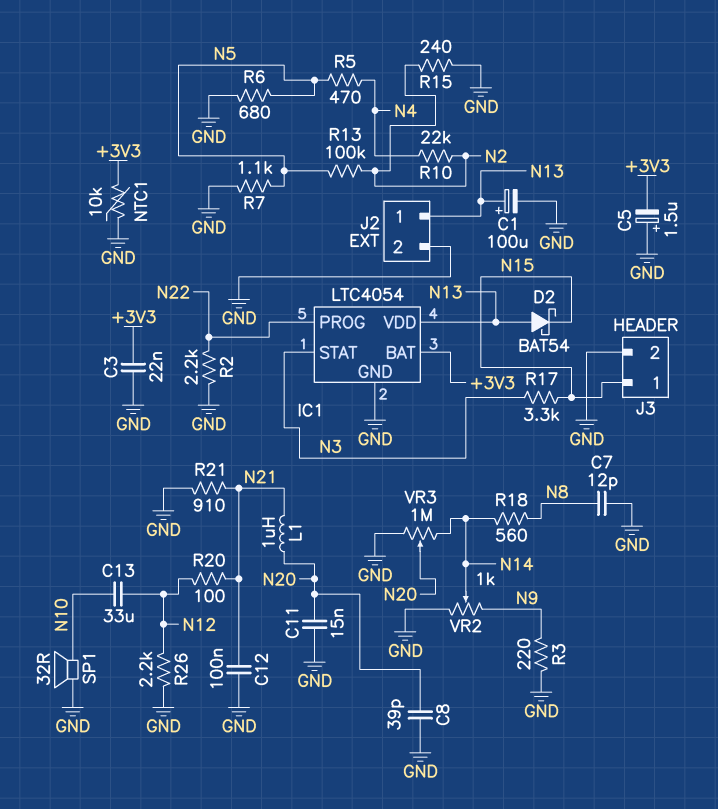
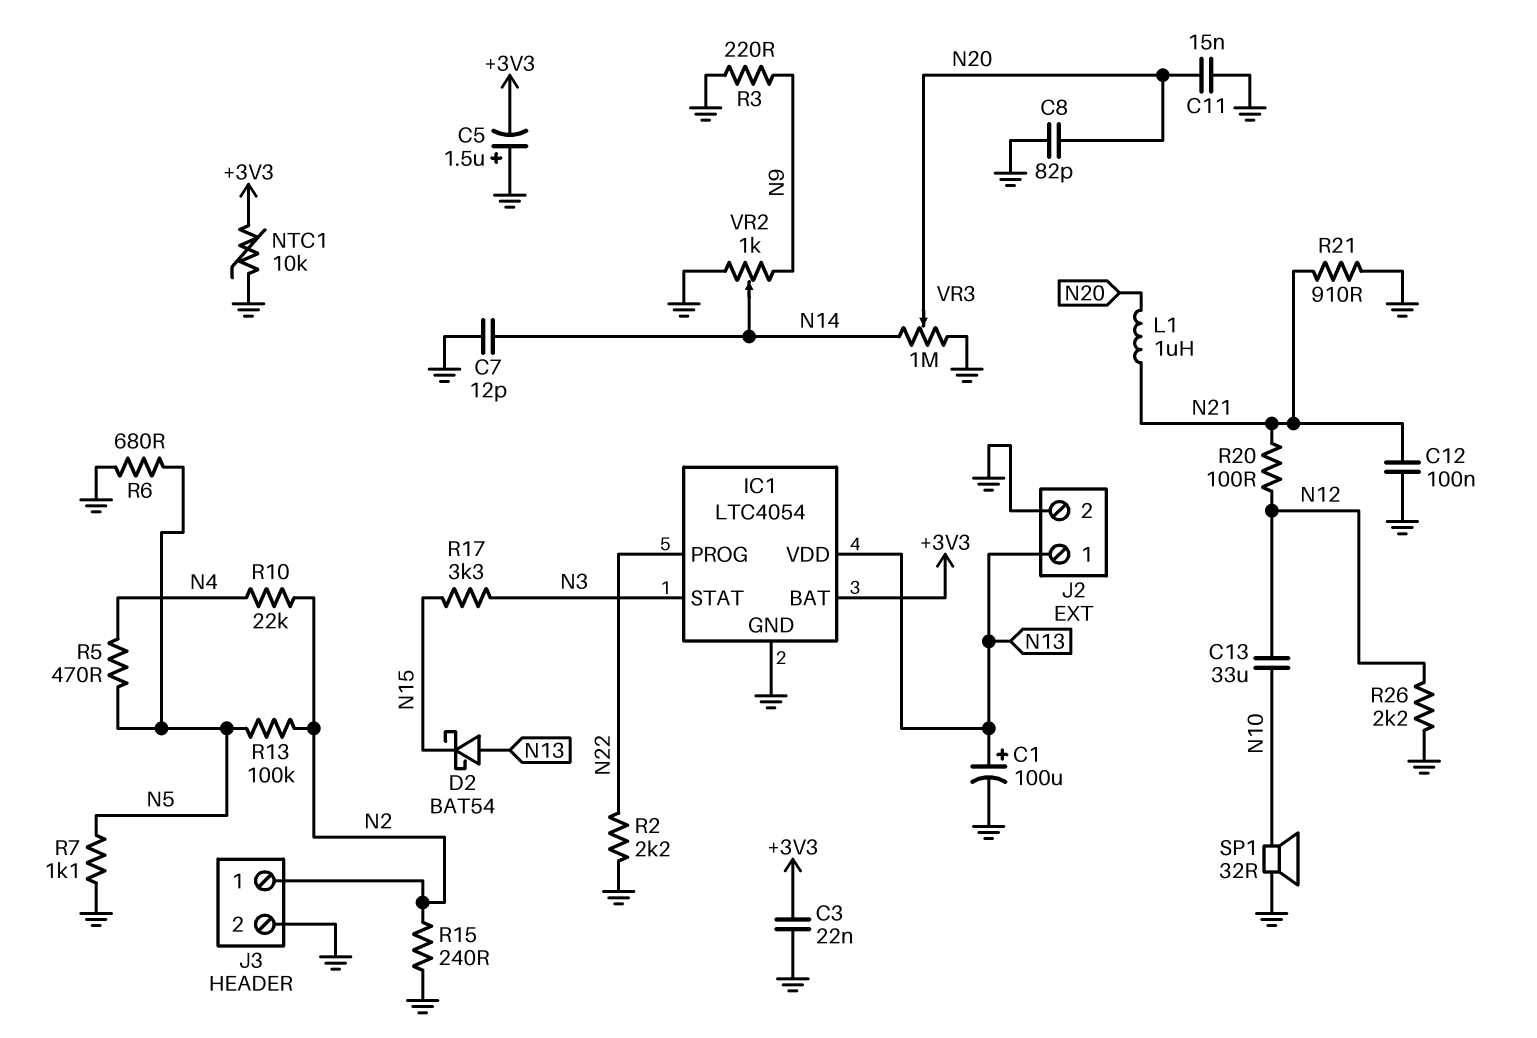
C7: 12pF (GND, N8) -> 12pF (GND, N14)
C8: 39pF (GND, N20) -> 82pF (GND, N20)
J3 pin 1: N15 -> N2
R18: 560 (N8, N14) -> none

